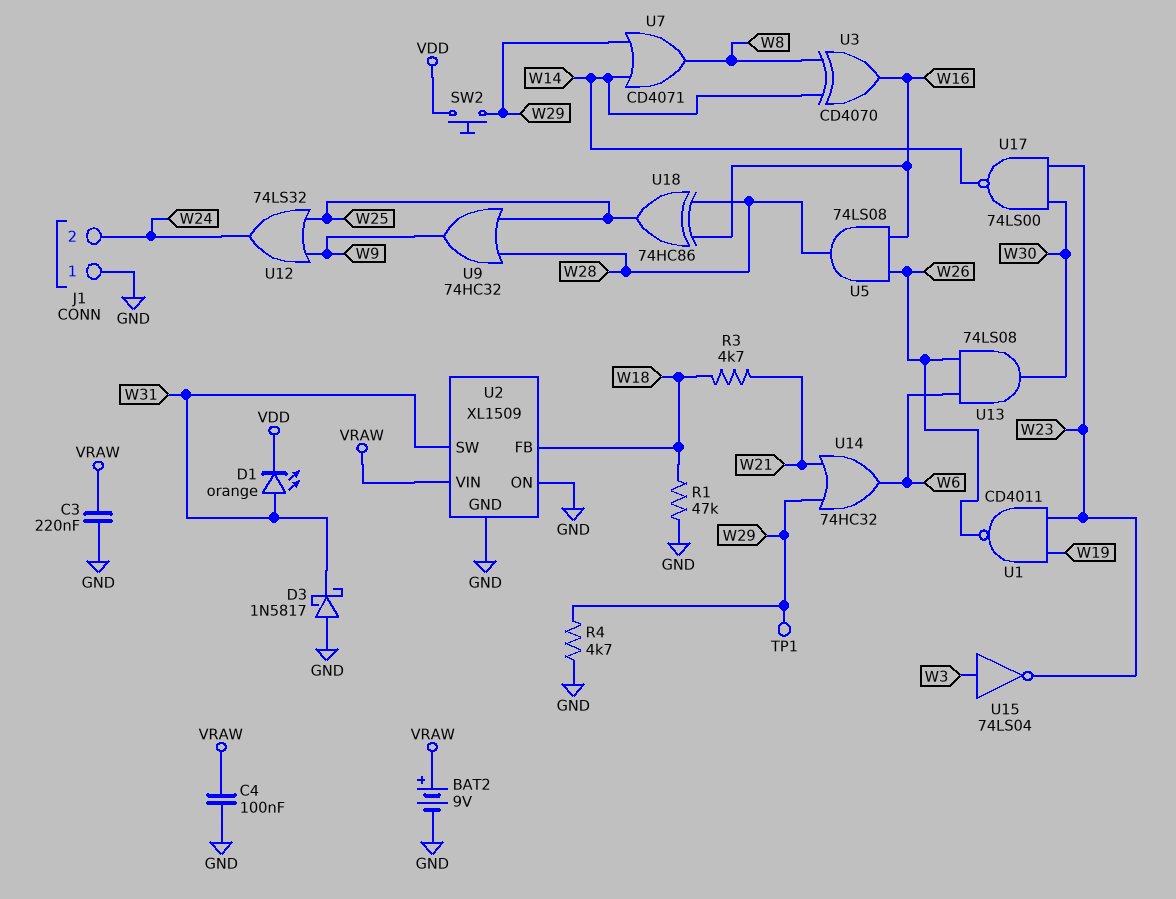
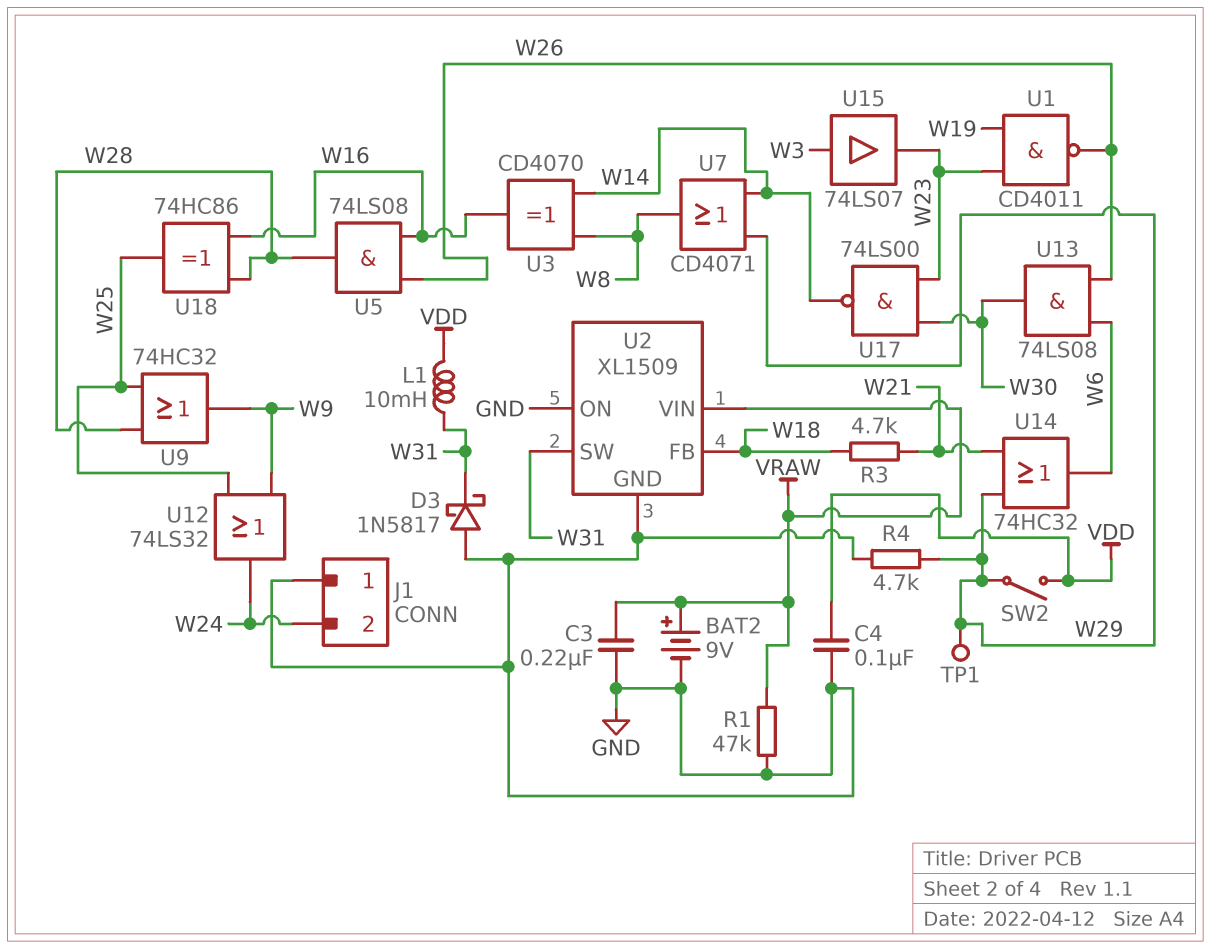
C4: 100nF (GND, VRAW) -> 100nF (GND, VDD)
D1: LED orange (A W31, K VDD) -> none
L1: none -> 10mH (VDD, W31)
R1: 47k (GND, W18) -> 47k (GND, VRAW)
SW2: button (VDD, W29) -> switch (VDD, W29)
U15: NOT 74LS04 (in W3, out W23) -> buffer 74LS07 (in W3, out W23)

